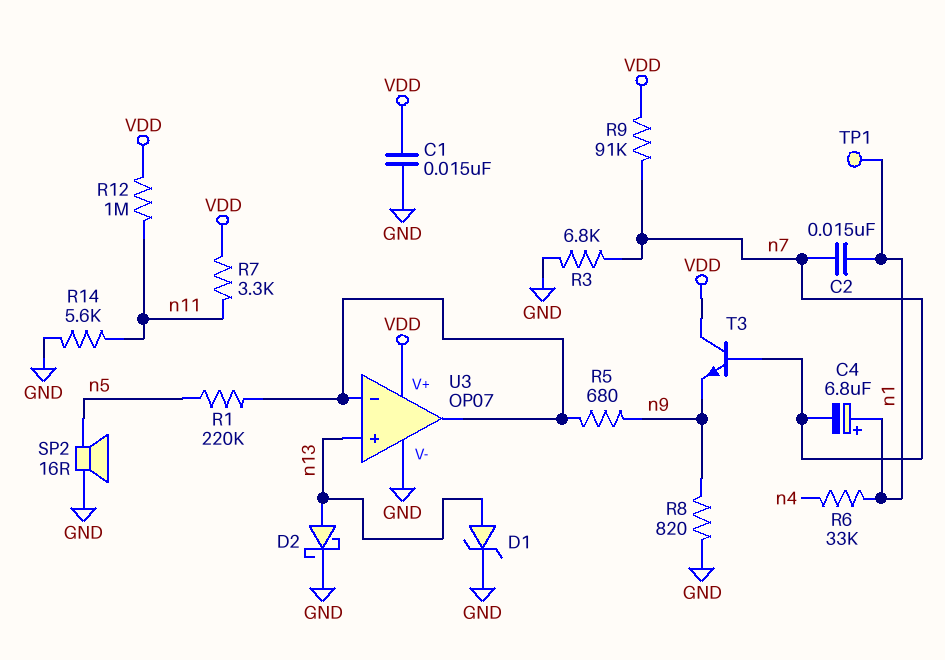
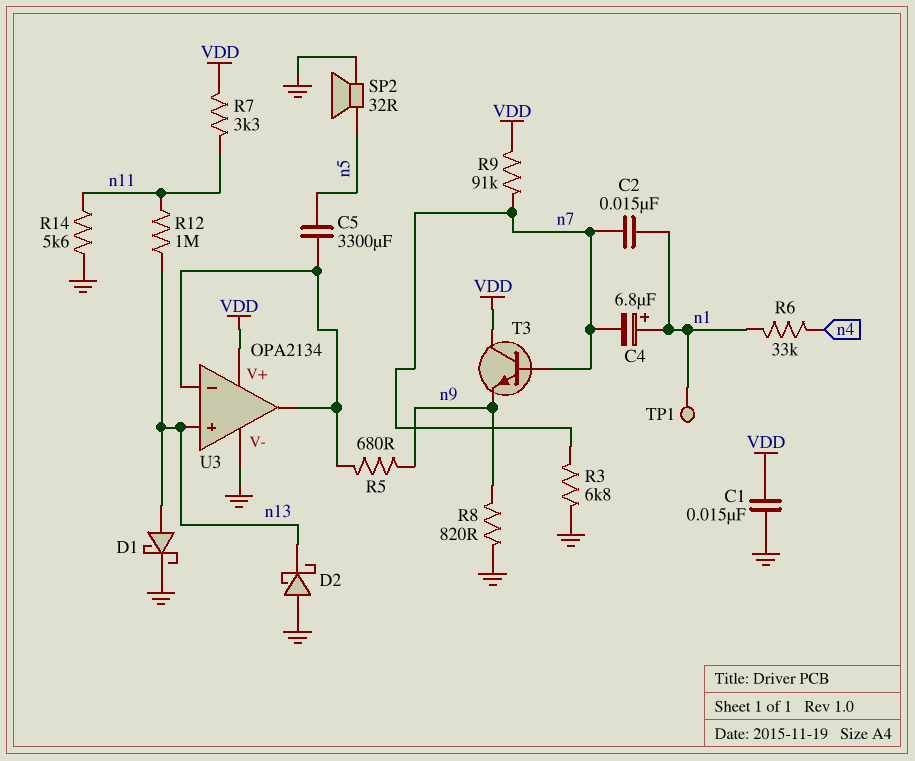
C5: none -> 3300uF (U3/in-, n5)
D1: zener (A n13, K GND) -> schottky (A n13, K GND)
D2: schottky (A n13, K GND) -> schottky (A GND, K n13)
R1: 220k (U3/in-, n5) -> none
R12: 1M (VDD, n11) -> 1M (n11, n13)
SP2: speaker 16R (GND, n5) -> speaker 32R (GND, n5)
U3: OP07 -> OPA2134

